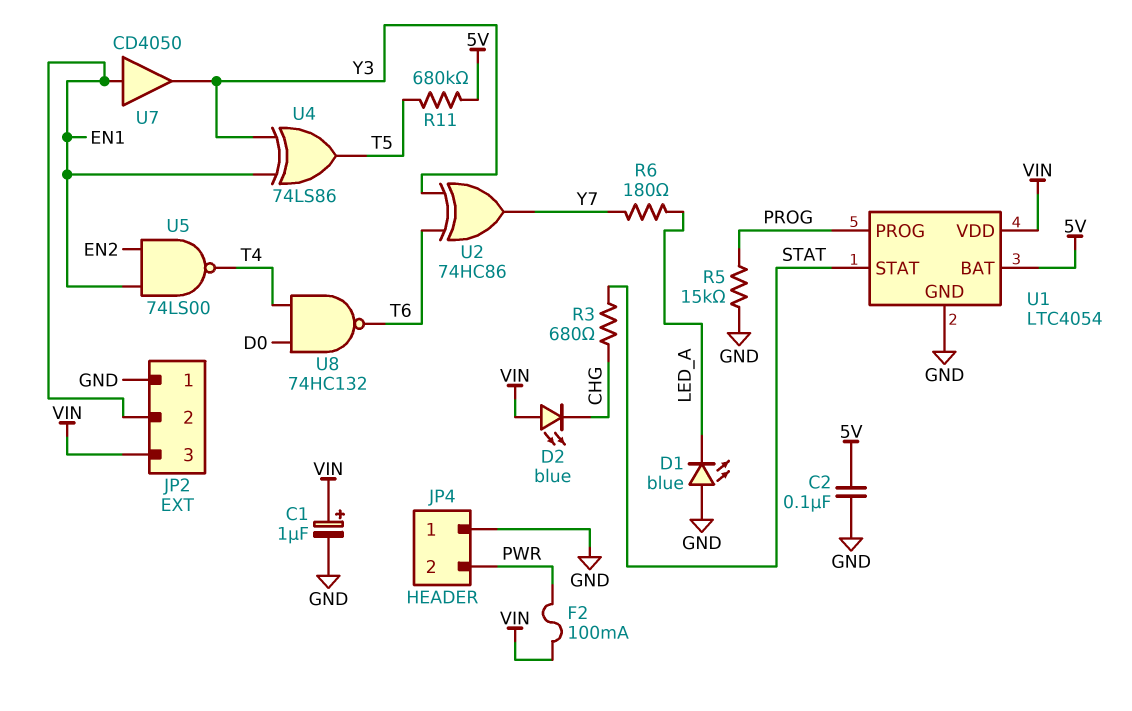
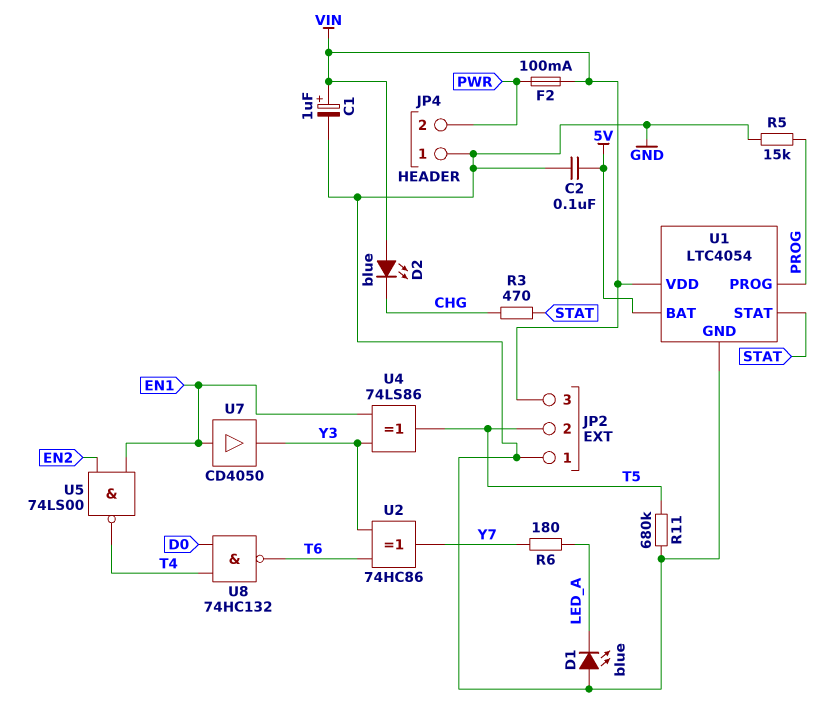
JP2 pin 2: EN1 -> T5
R3: 680 (CHG, STAT) -> 470 (CHG, STAT)
R11: 680k (5V, T5) -> 680k (GND, T5)

